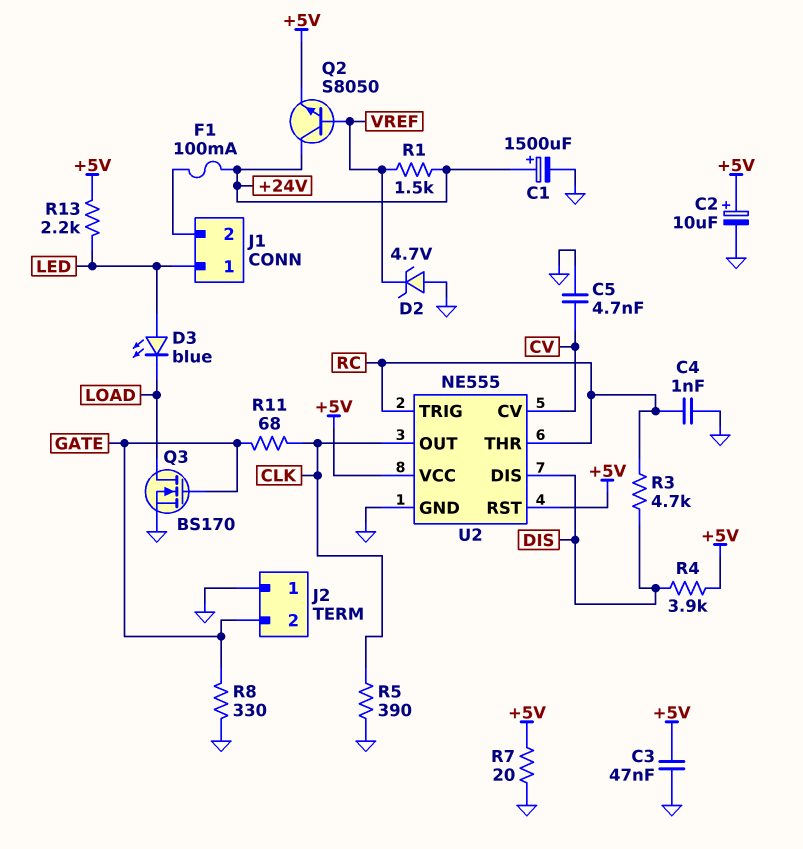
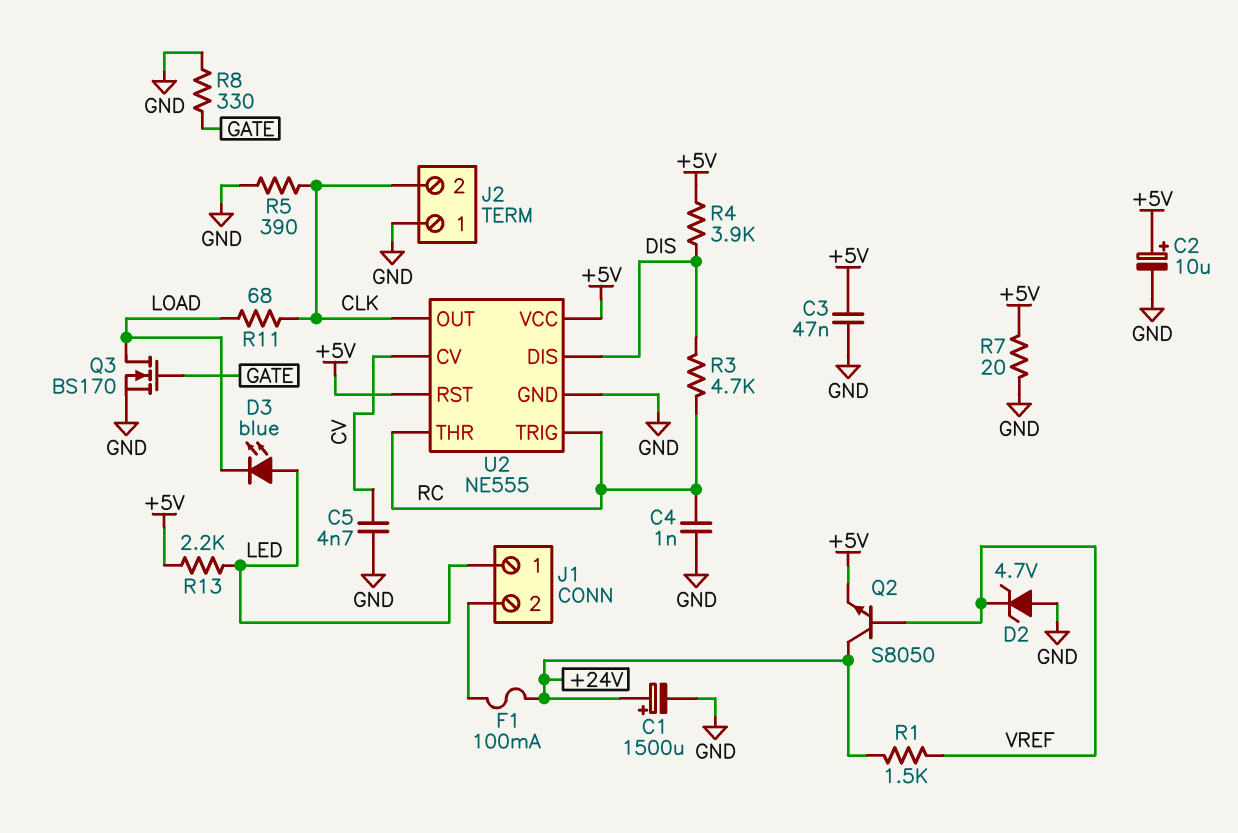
J2 pin 2: GATE -> CLK
R11: 68 (CLK, GATE) -> 68 (CLK, LOAD)

